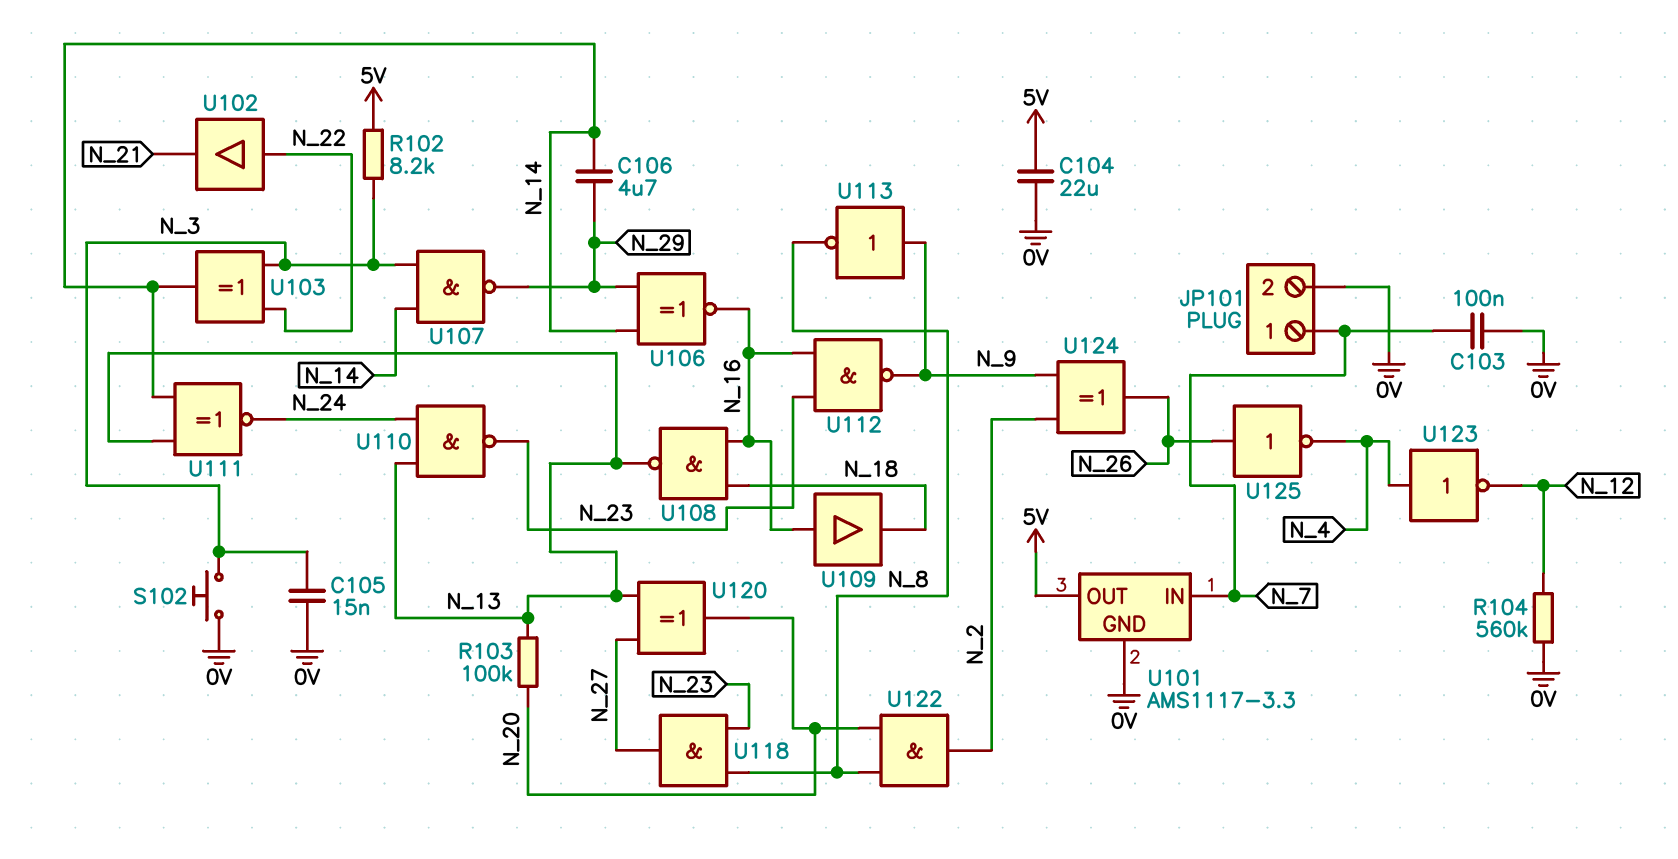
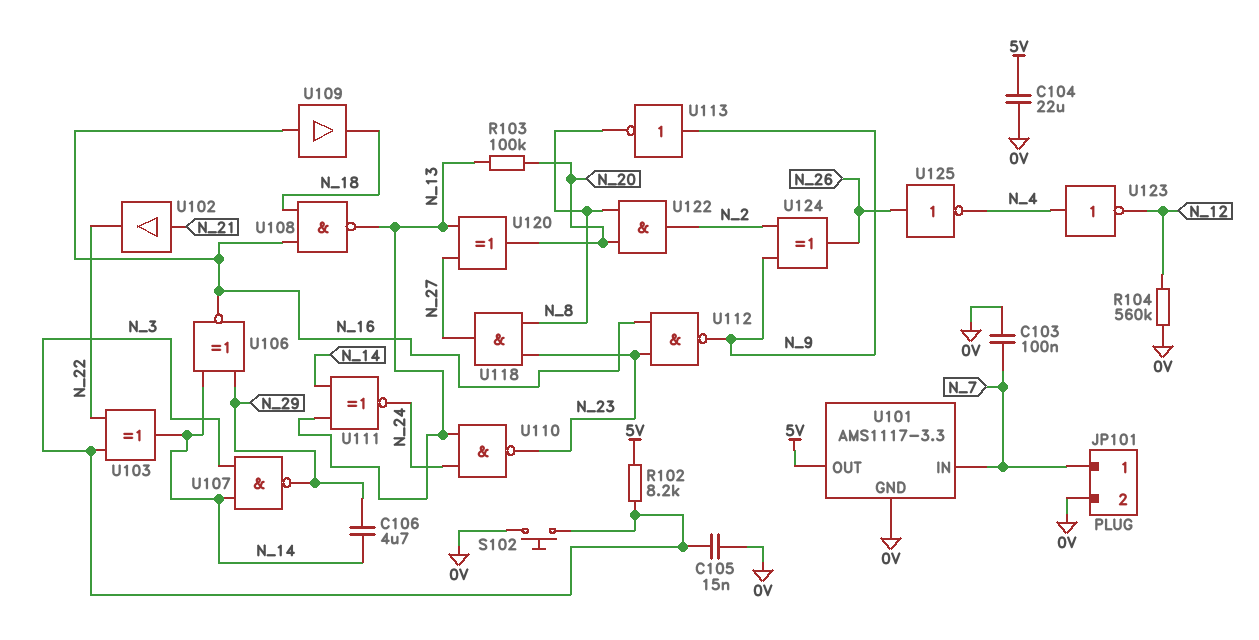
U102: buffer (in N_22, out N_21) -> buffer (in N_21, out N_22)

